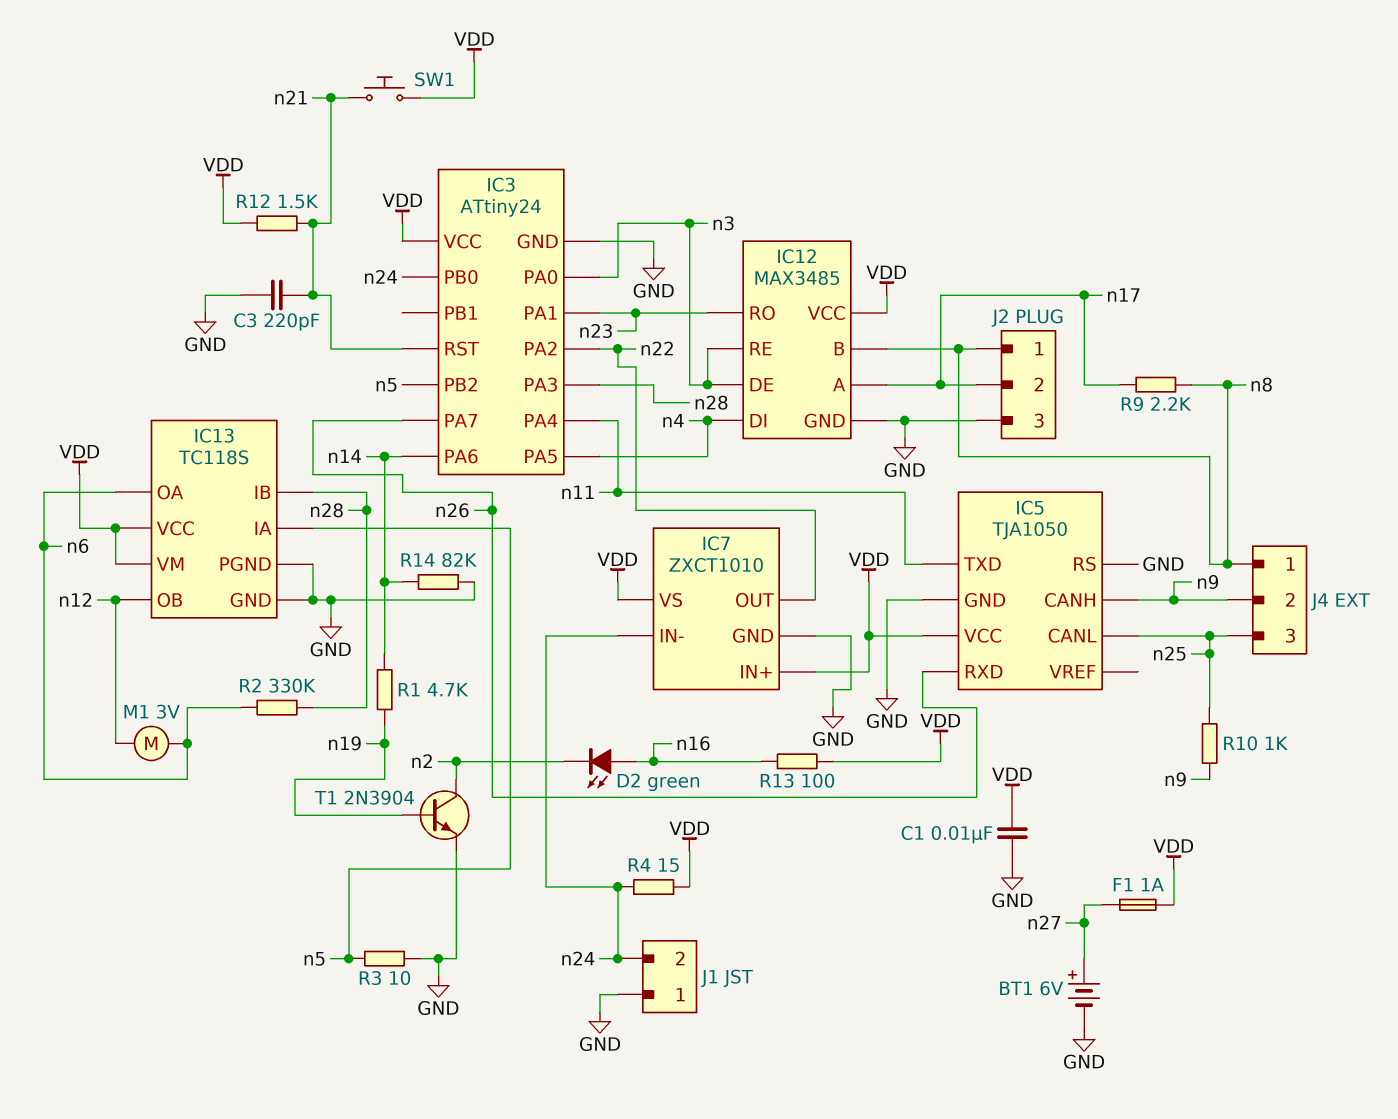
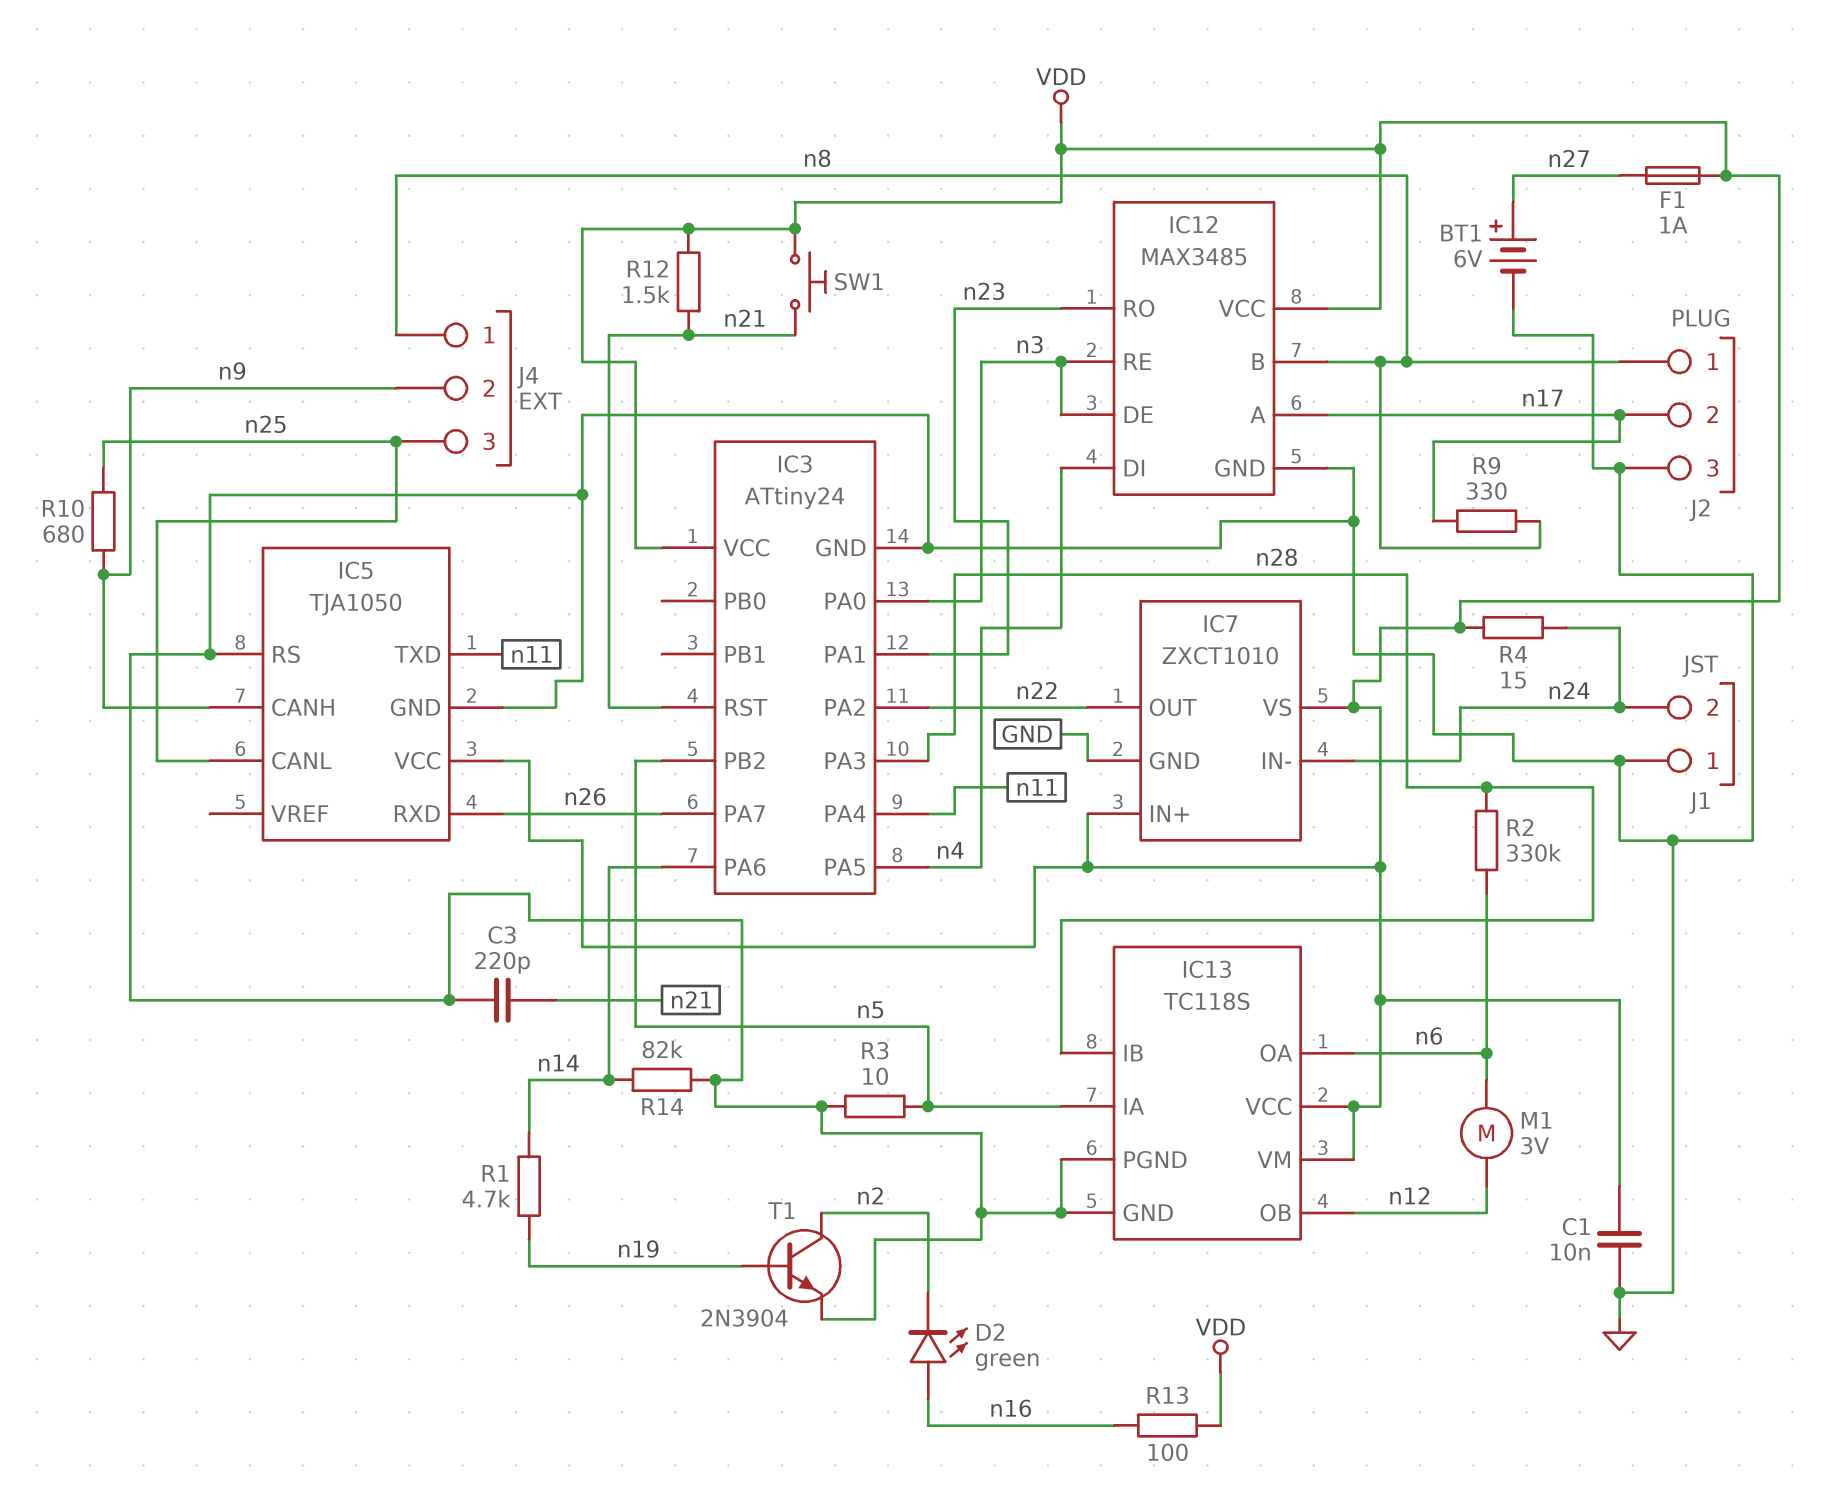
IC3 pin PB0: n24 -> none
R9: 2.2k (n8, n17) -> 330 (n8, n17)
R10: 1k (n9, n25) -> 680 (n9, n25)

